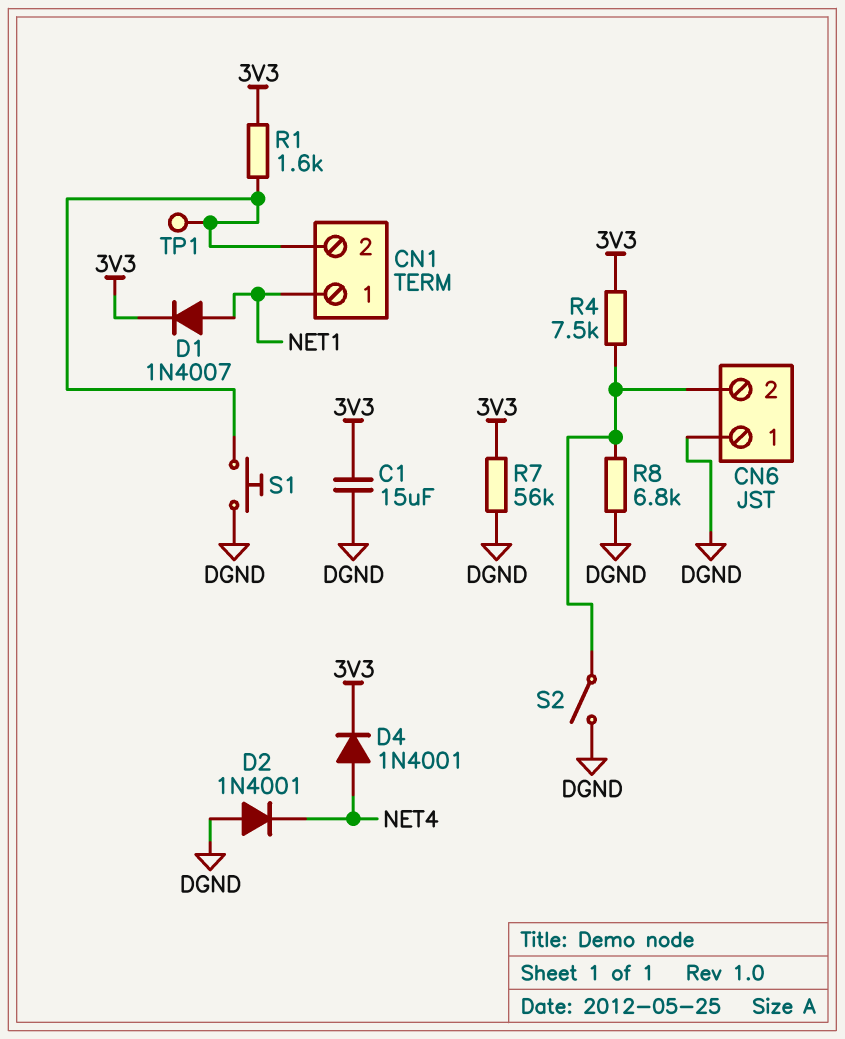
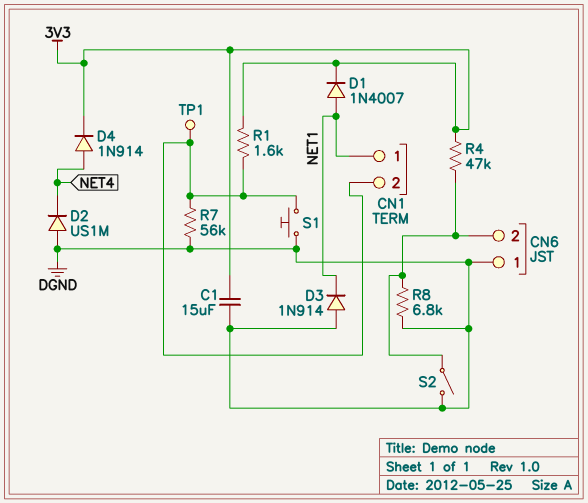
D2: diode 1N4001 (A DGND, K NET4) -> diode US1M (A DGND, K NET4)
D3: none -> diode 1N914 (A DGND, K NET1)
D4: diode 1N4001 (A NET4, K 3V3) -> diode 1N914 (A NET4, K 3V3)
R4: 7.5k (3V3, CN6/2) -> 47k (3V3, CN6/2)
R7: 56k (3V3, DGND) -> 56k (CN1/2, DGND)

